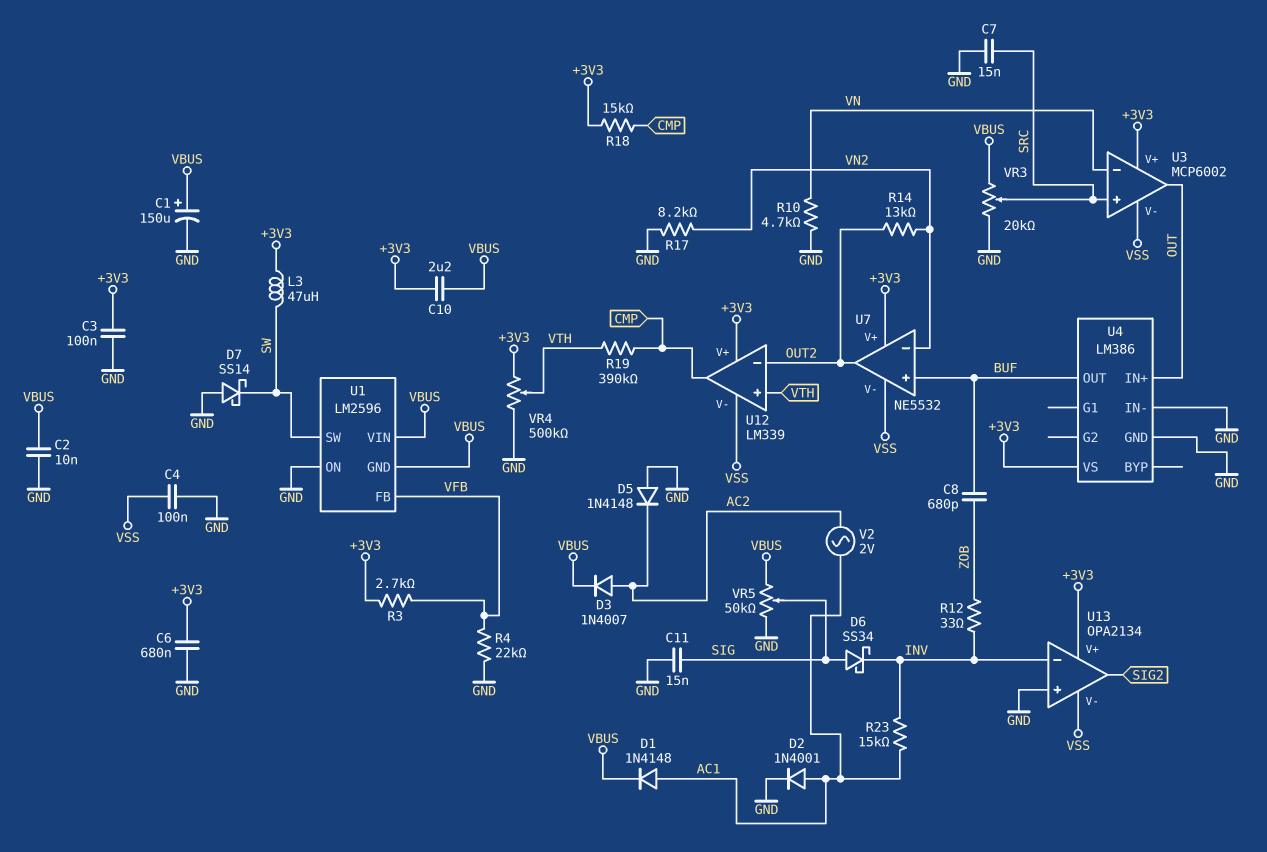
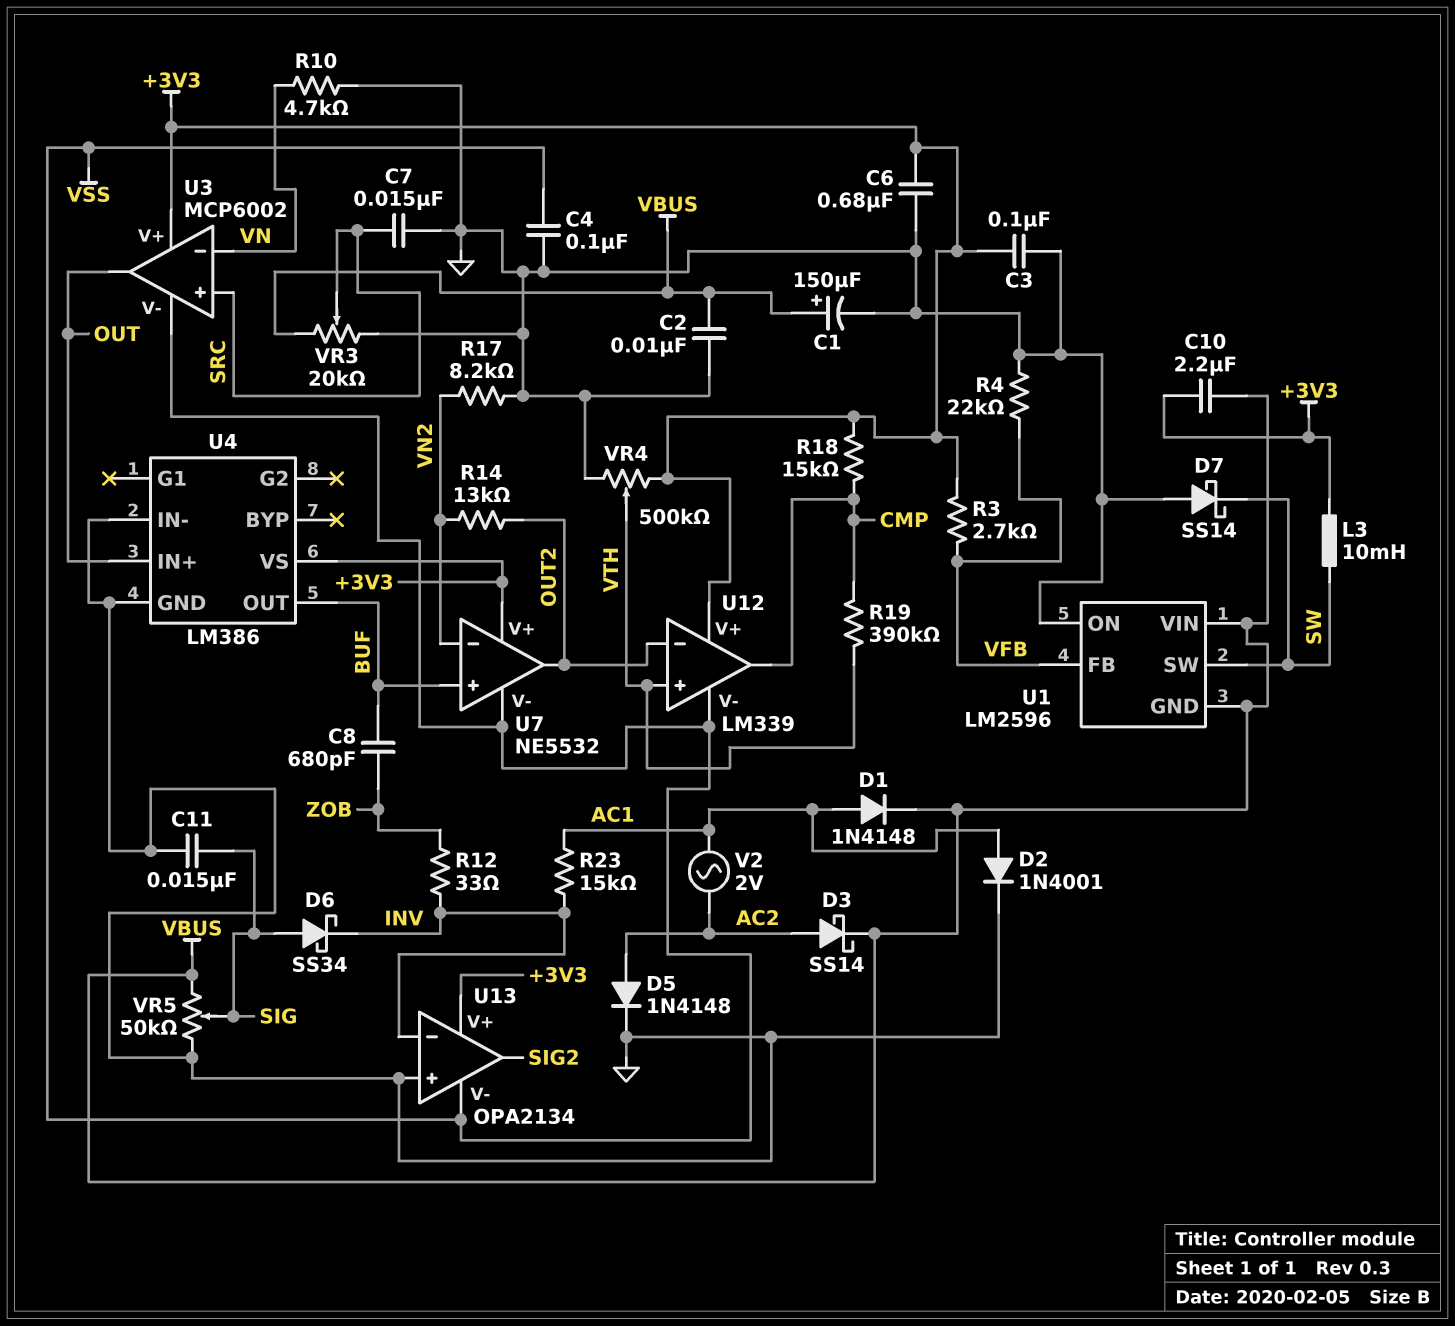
D3: diode 1N4007 (A AC2, K VBUS) -> schottky SS14 (A AC2, K VBUS)
D5: diode 1N4148 (A GND, K AC2) -> diode 1N4148 (A AC2, K GND)
L3: 47uH (+3V3, SW) -> 10mH (+3V3, SW)

